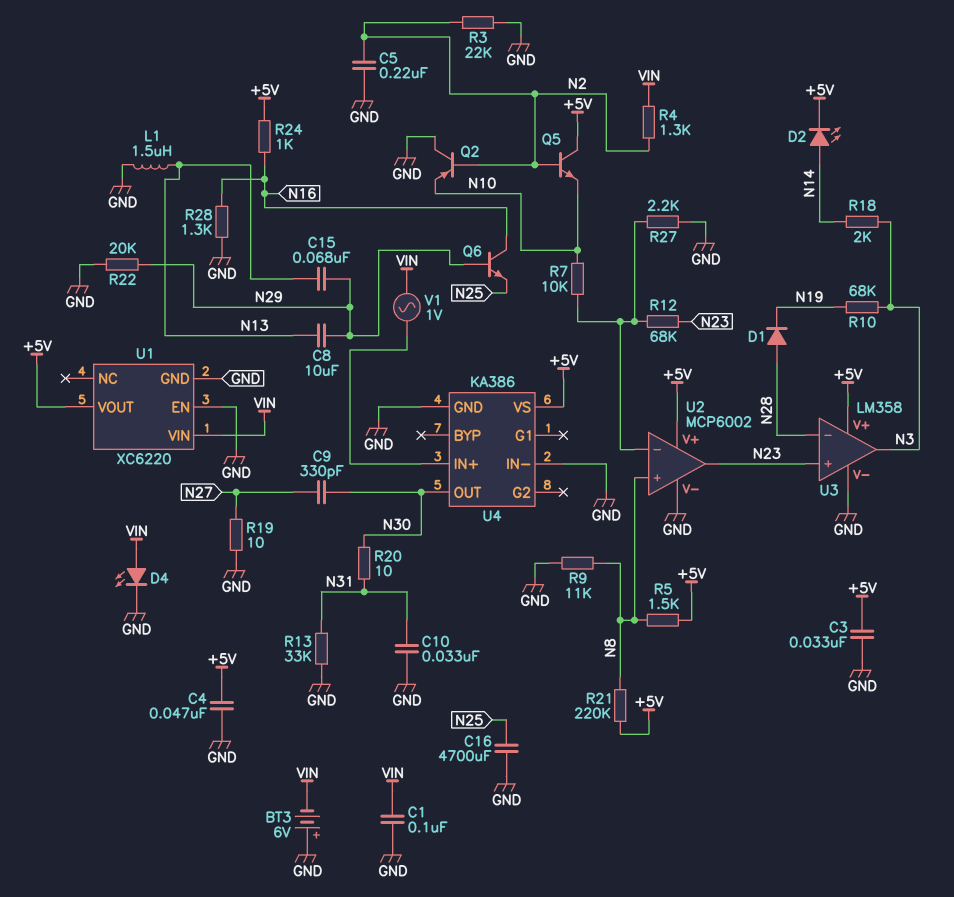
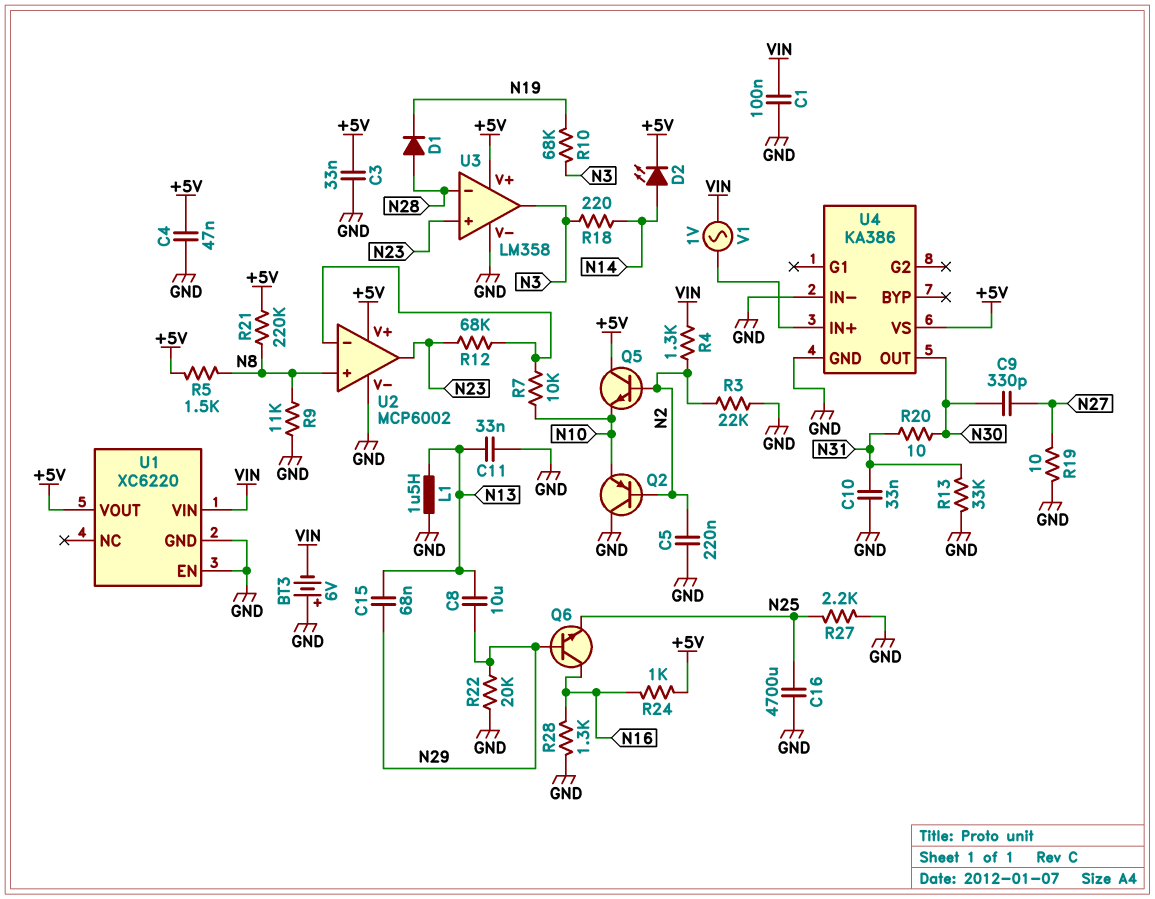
C11: none -> 33nF (GND, N13)
D4: LED (A VIN, K GND) -> none
R18: 2k (N3, N14) -> 220 (N3, N14)
R27: 2.2k (GND, U2/in-) -> 2.2k (GND, N25)

